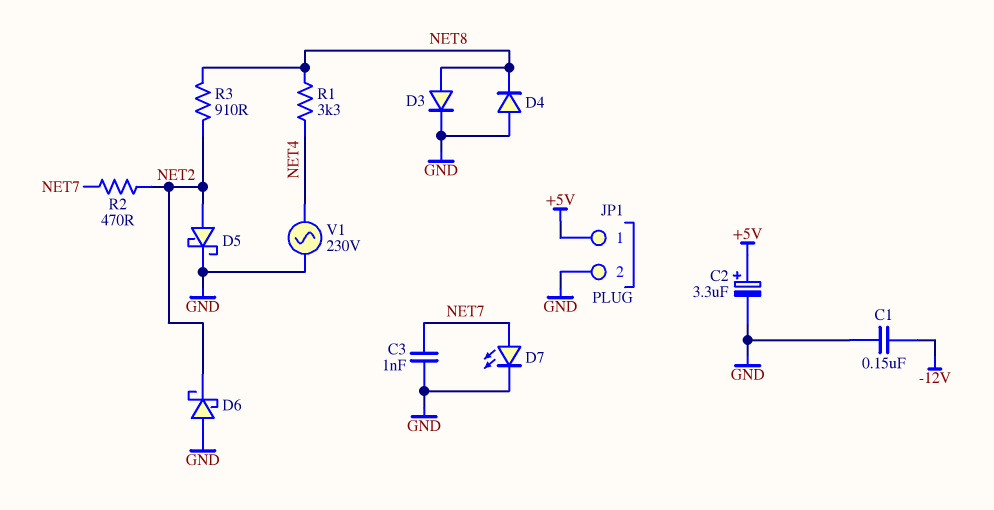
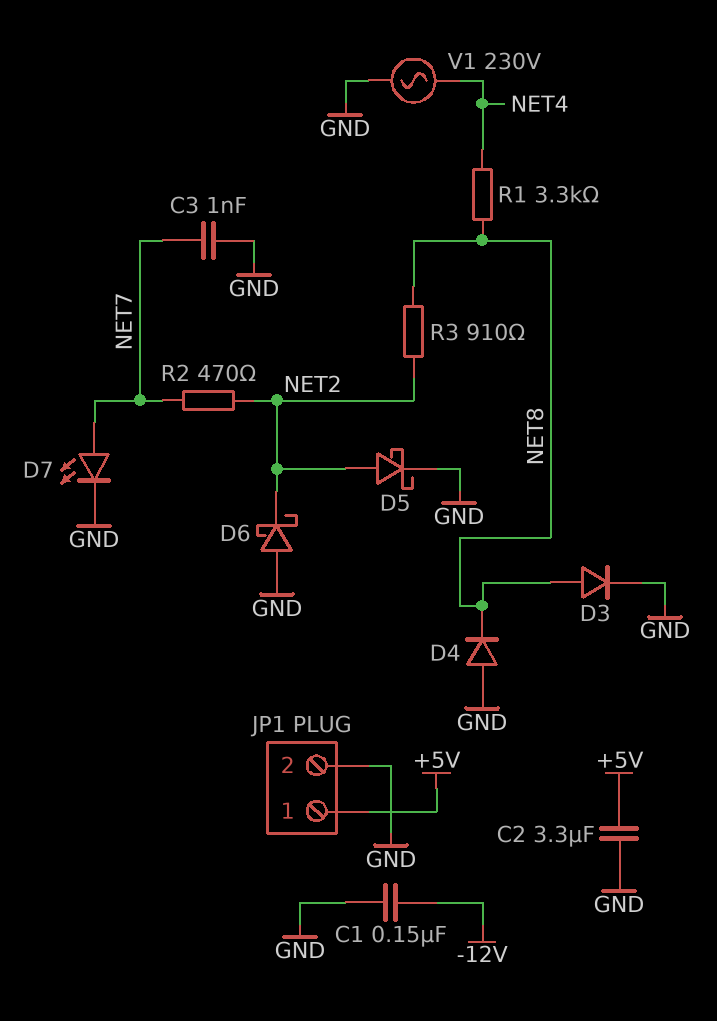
C2: 3.3uF (plus +5V, minus GND) -> 3.3uF (+5V, GND)

